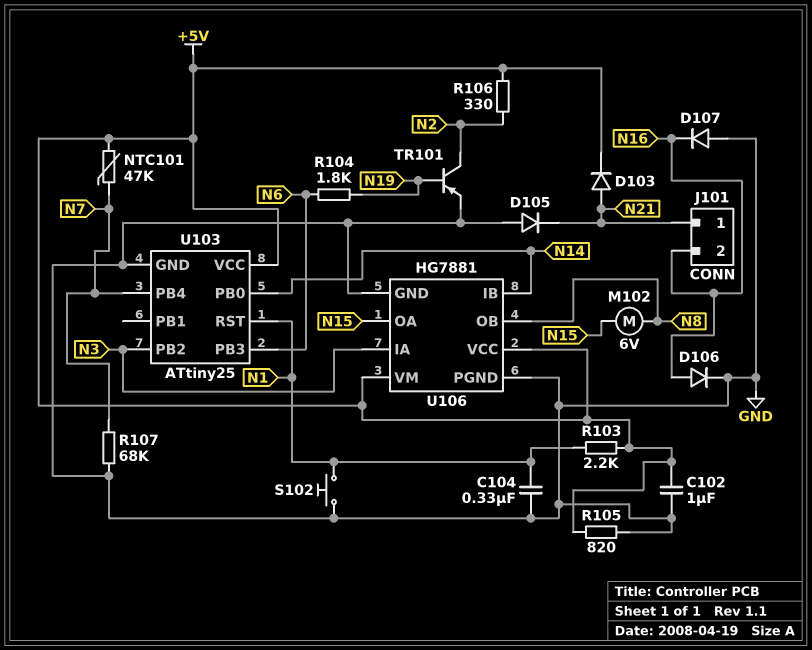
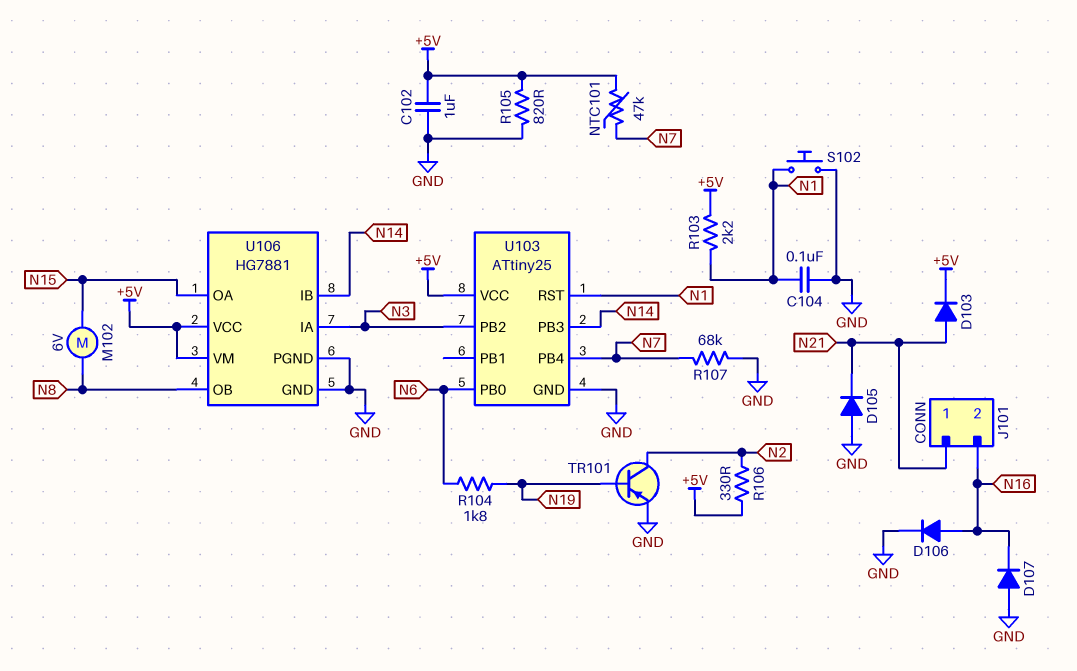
C104: 330nF (GND, N1) -> 100nF (GND, N1)
U103 pin PB0: N14 -> N6
U103 pin PB3: N6 -> N14

